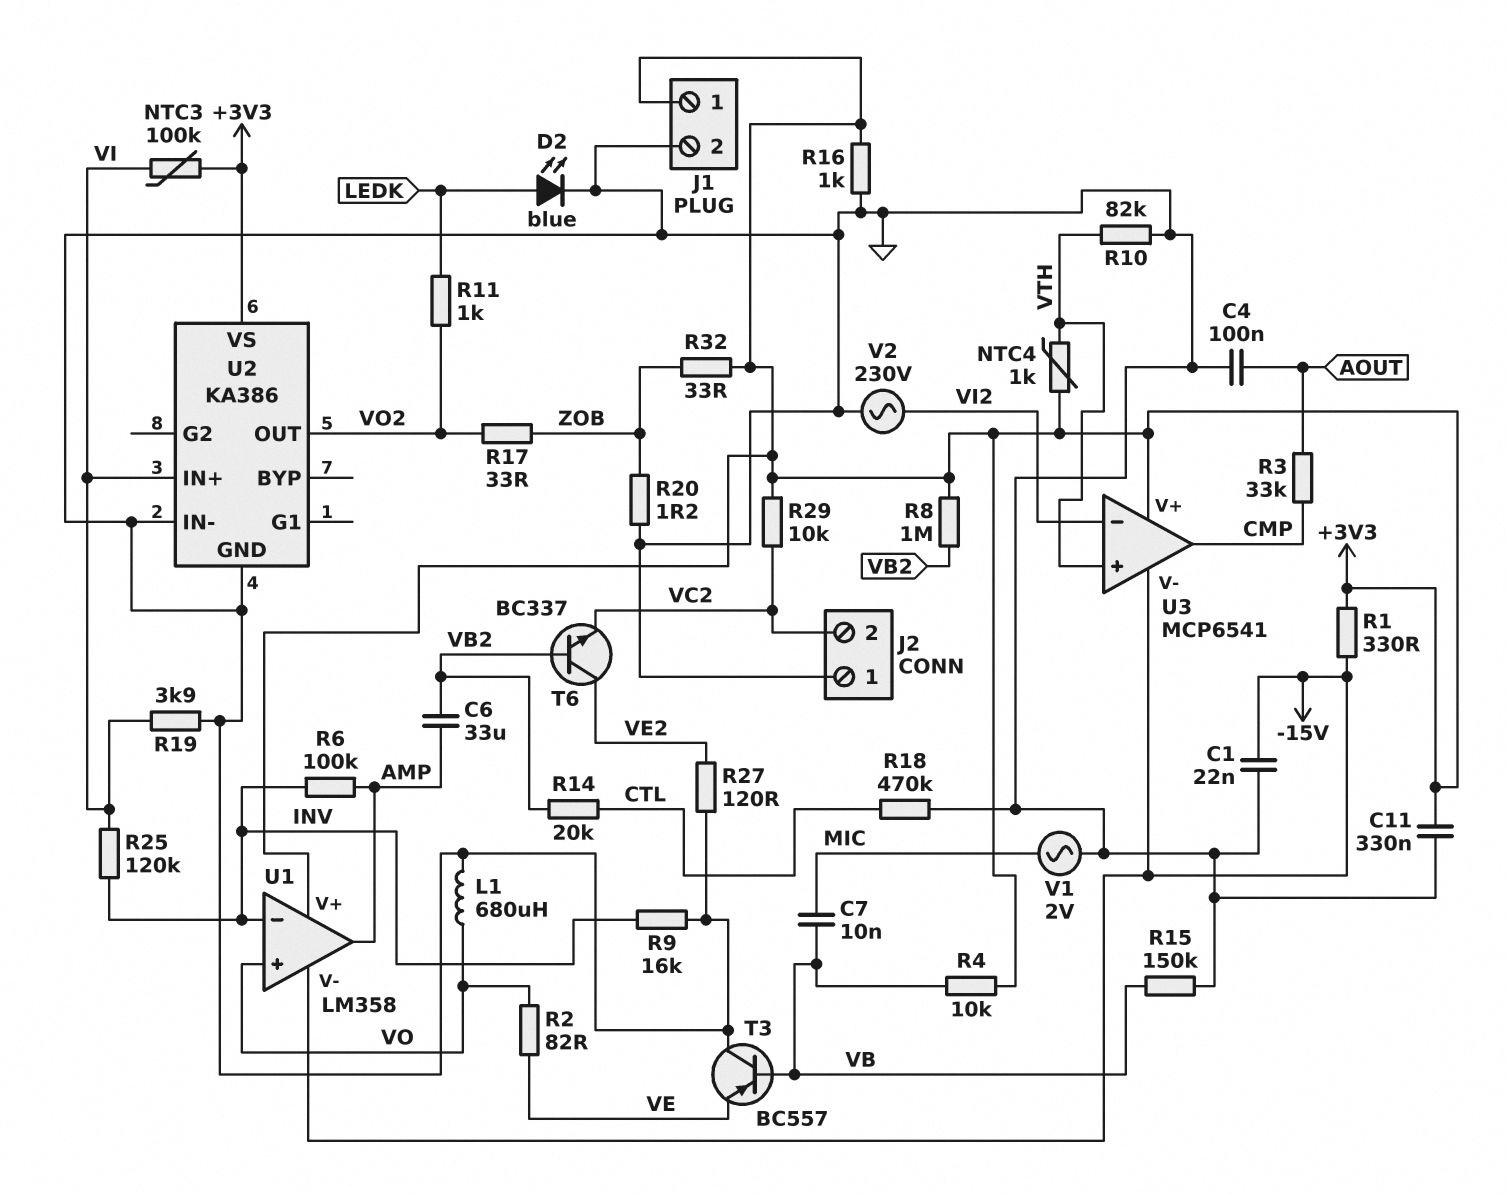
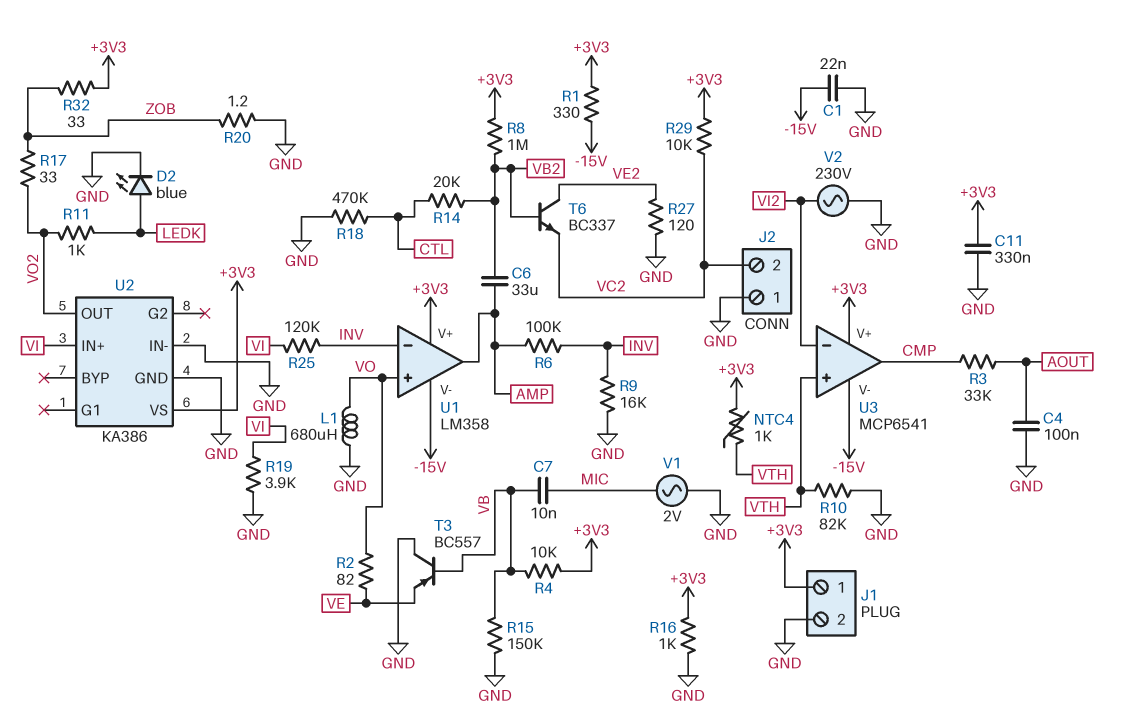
NTC3: 100k (+3V3, VI) -> none

